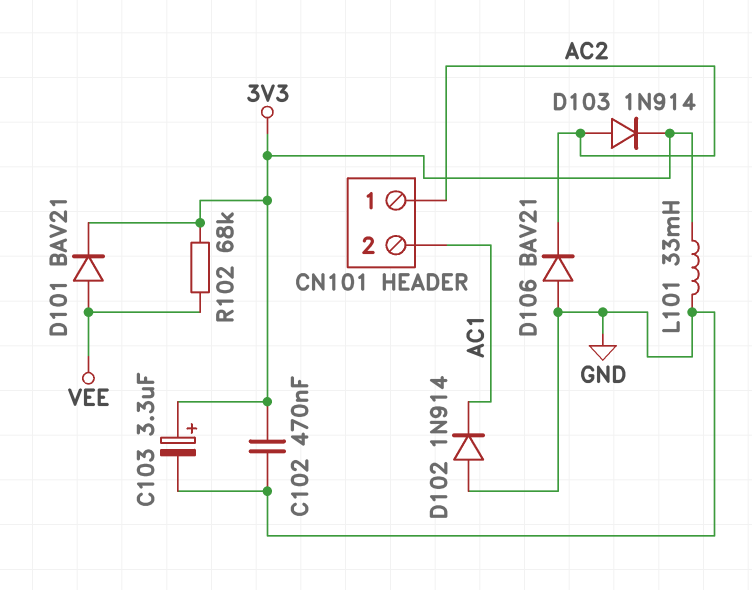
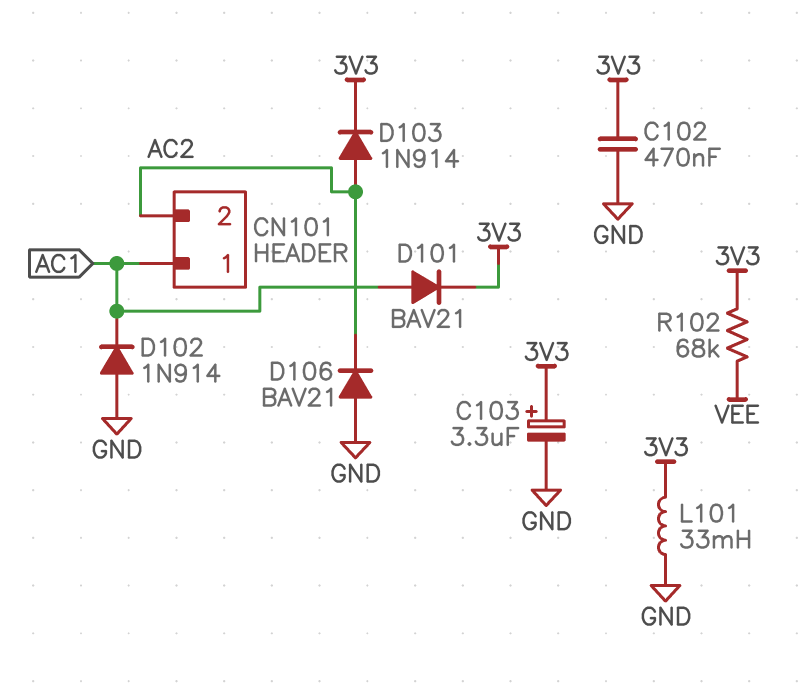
CN101 pin 1: AC2 -> AC1
CN101 pin 2: AC1 -> AC2
D101: diode BAV21 (A VEE, K 3V3) -> diode BAV21 (A AC1, K 3V3)

